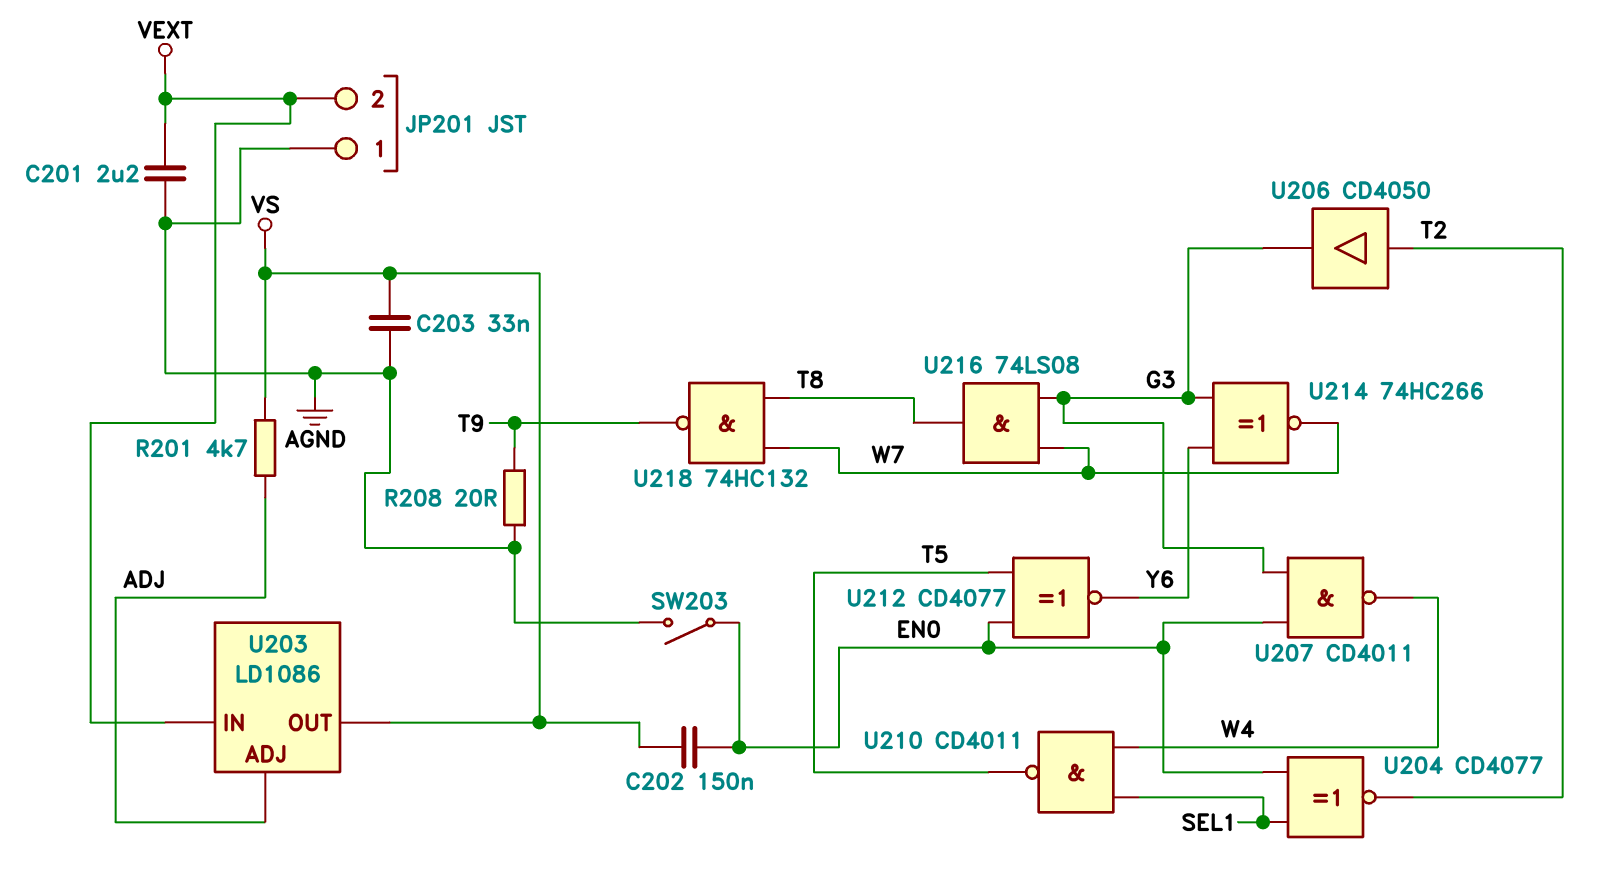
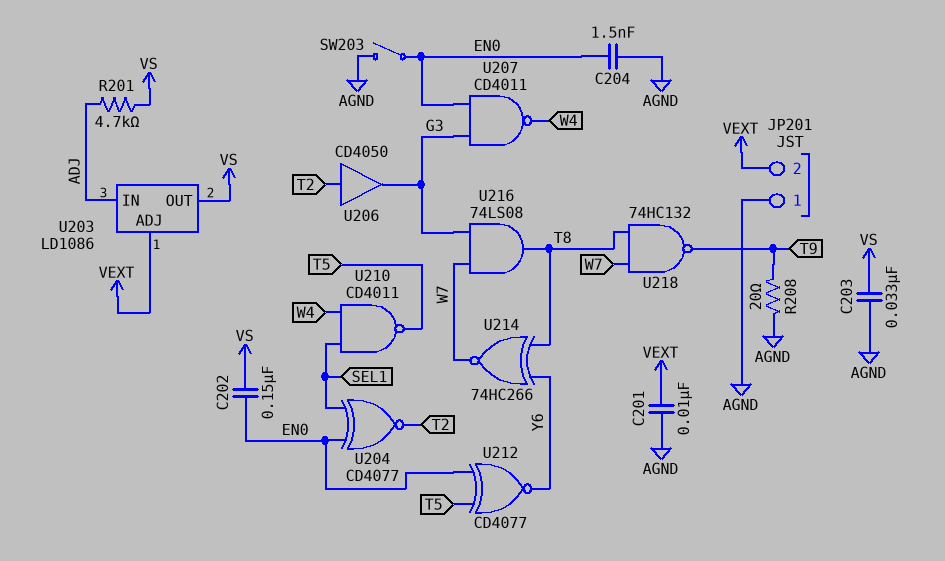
C201: 2.2uF (AGND, VEXT) -> 10nF (AGND, VEXT)
C204: none -> 1.5nF (AGND, EN0)
U203 pin ADJ: ADJ -> VEXT
U203 pin IN: VEXT -> ADJ
U214: XNOR 74HC266 (in G3, in Y6, out W7) -> XNOR 74HC266 (in T8, in Y6, out W7)

